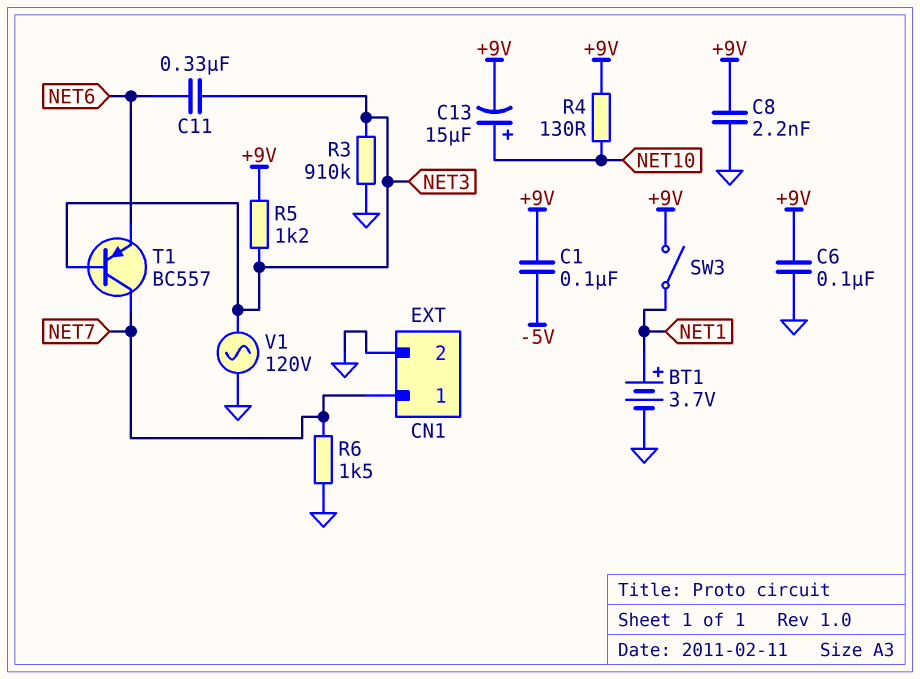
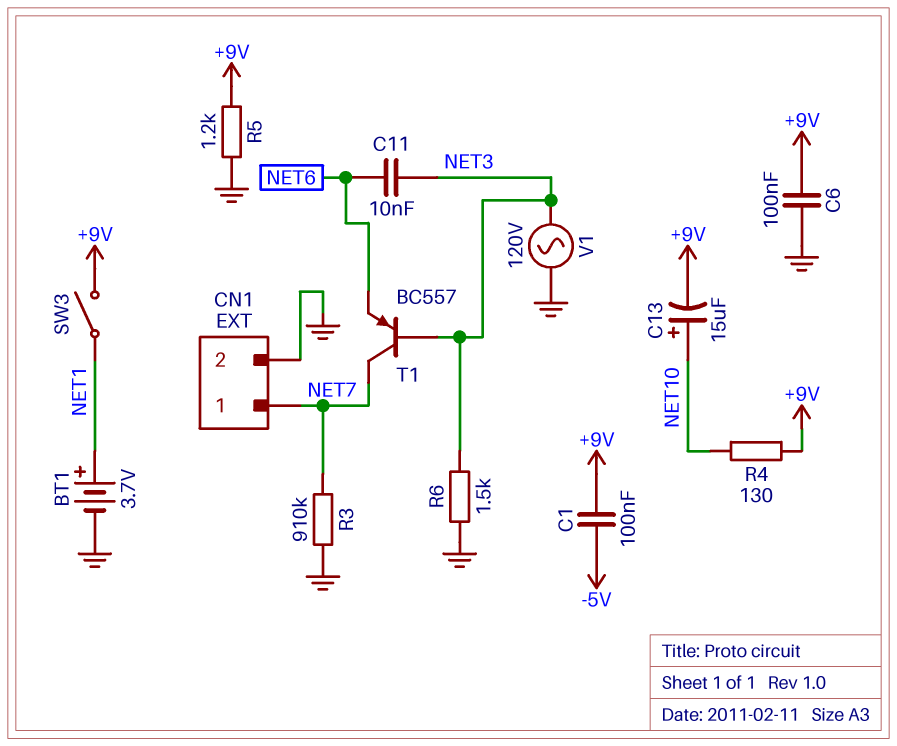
C8: 2.2nF (+9V, GND) -> none
C11: 330nF (NET3, NET6) -> 10nF (NET3, NET6)
R3: 910k (GND, NET3) -> 910k (GND, NET7)
R5: 1.2k (+9V, NET3) -> 1.2k (+9V, GND)
R6: 1.5k (GND, NET7) -> 1.5k (GND, NET3)

